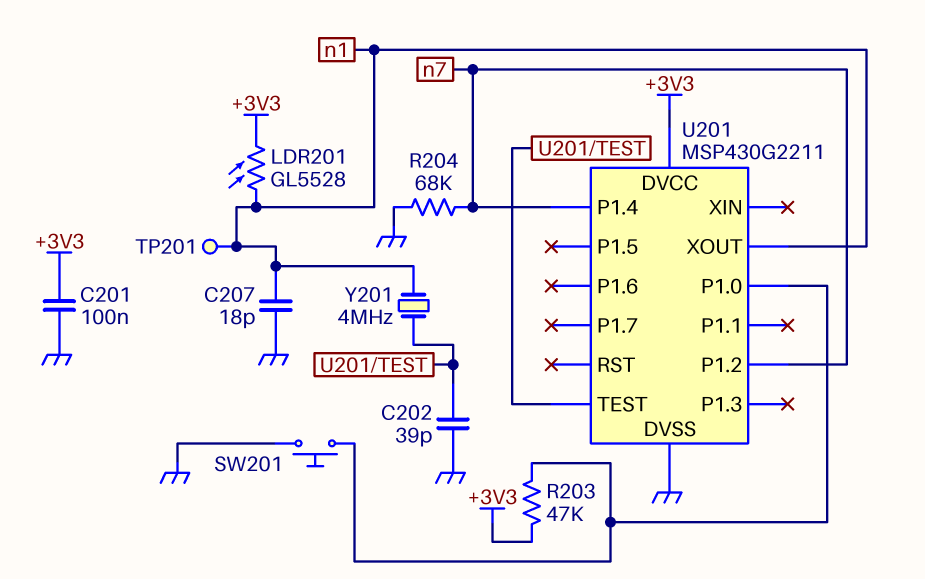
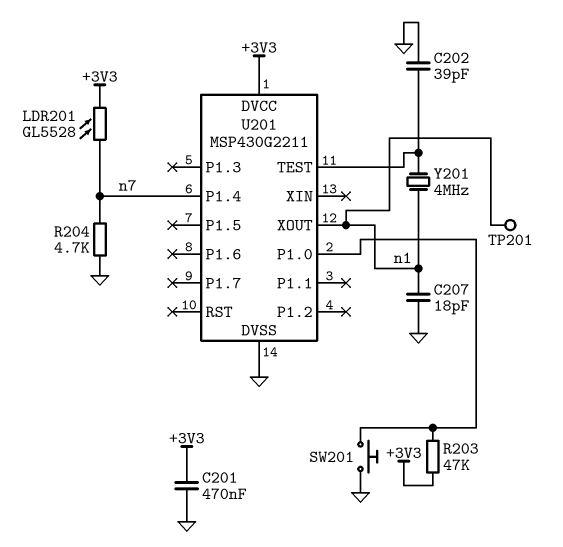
C201: 100nF (+3V3, GND) -> 470nF (+3V3, GND)
LDR201: GL5528 (+3V3, n1) -> GL5528 (+3V3, n7)
R204: 68k (GND, n7) -> 4.7k (GND, n7)
U201 pin P1.2: n7 -> none

